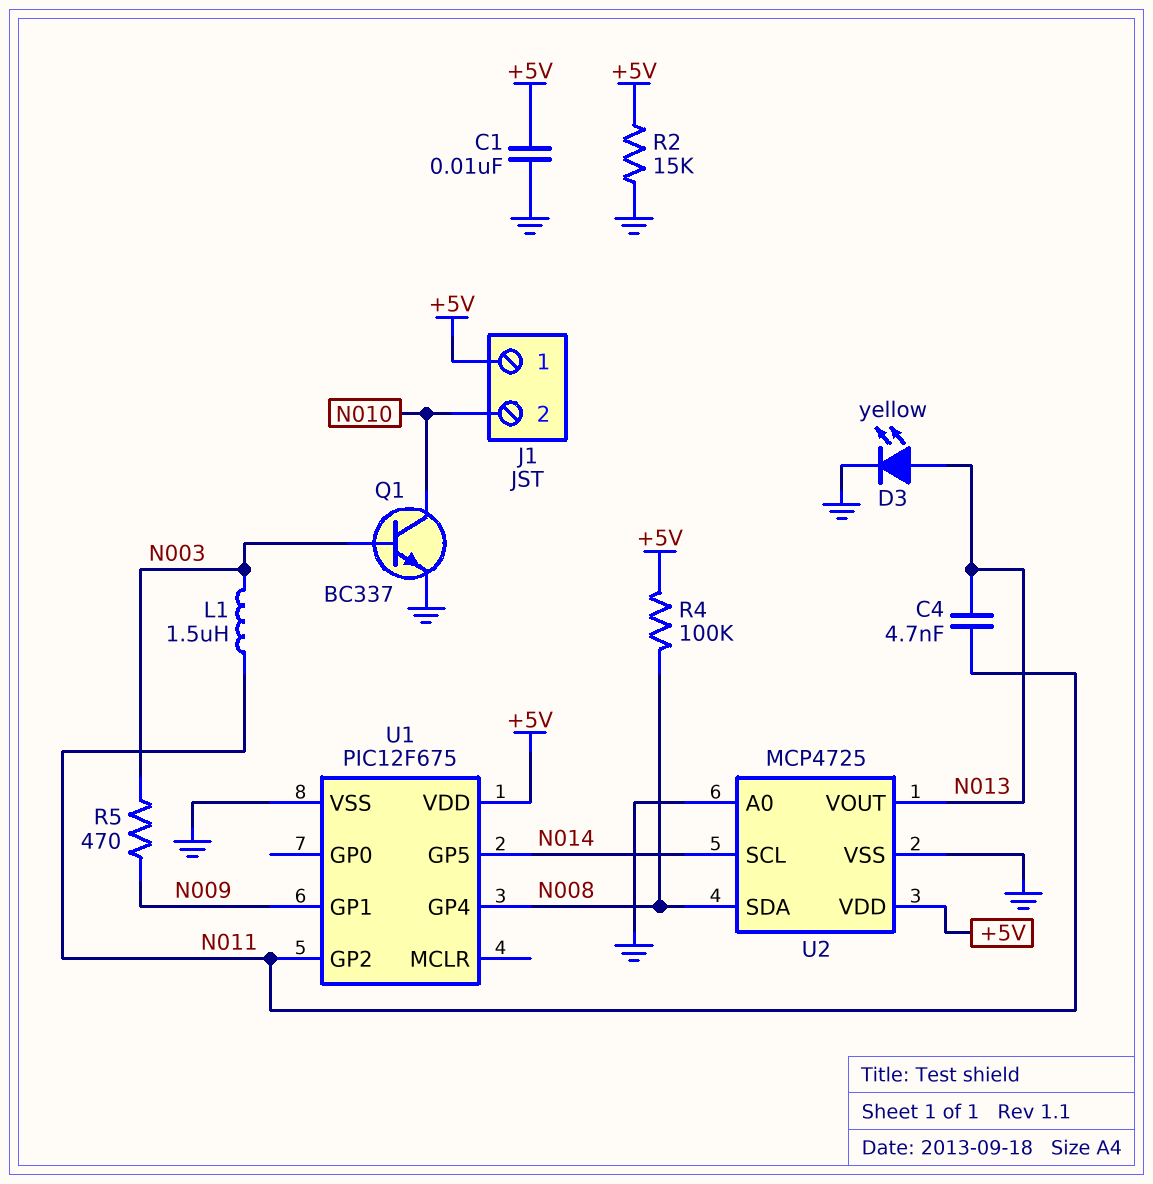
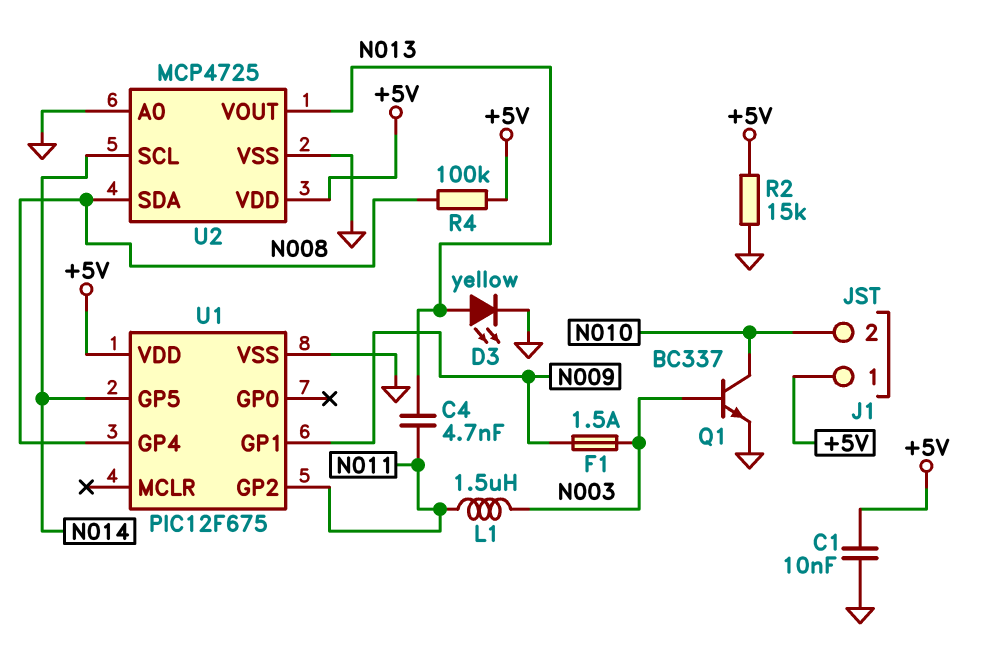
F1: none -> 1.5A (N003, N009)
R5: 470 (N003, N009) -> none

